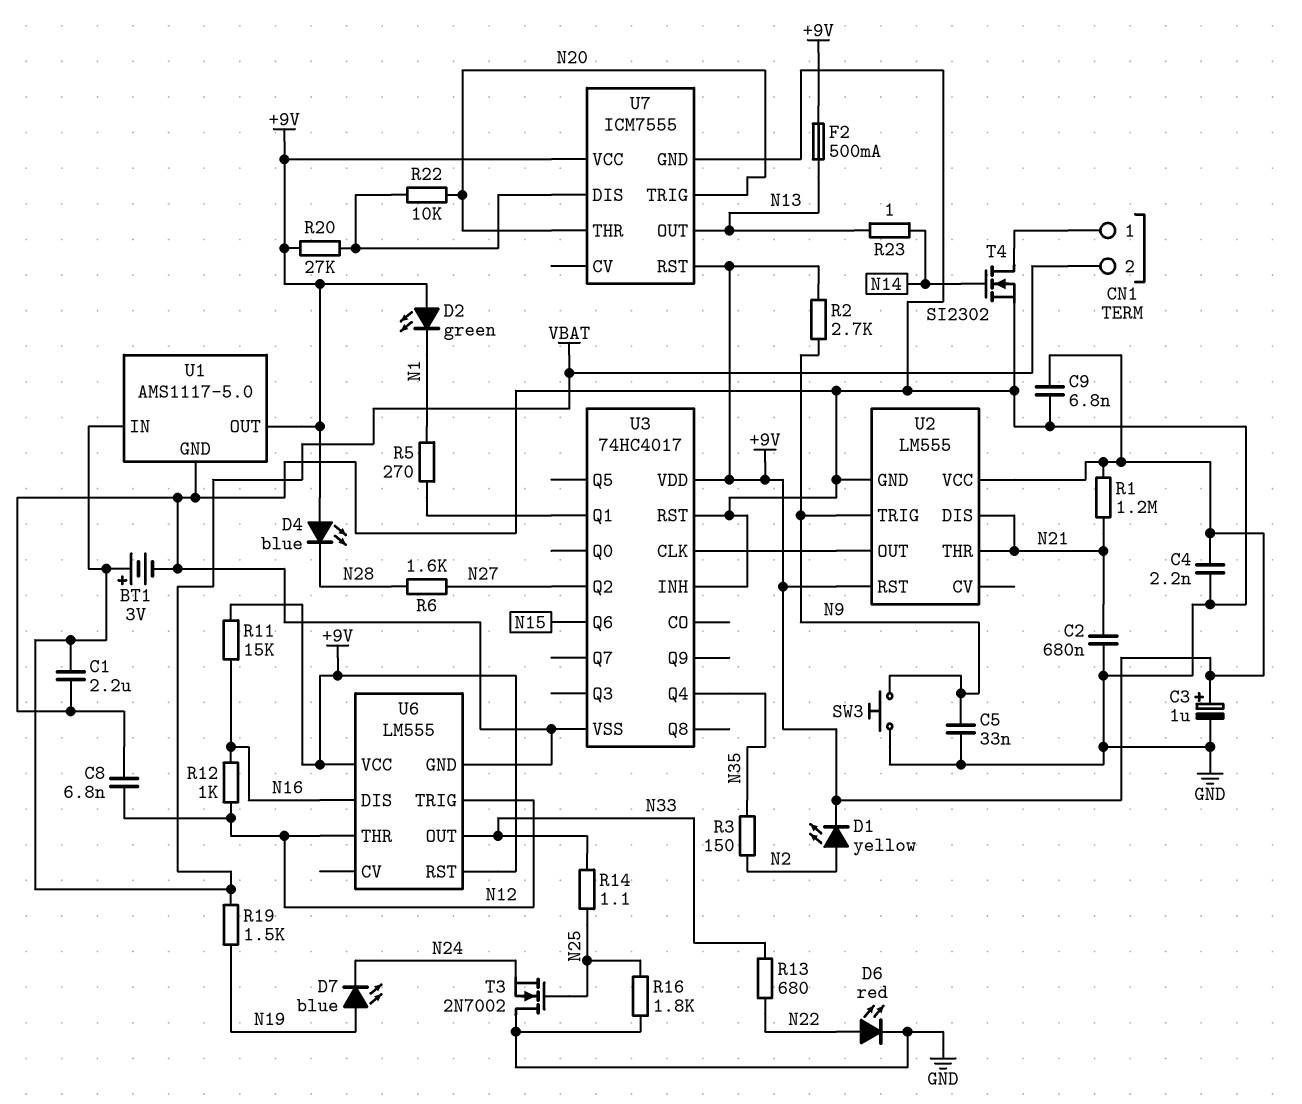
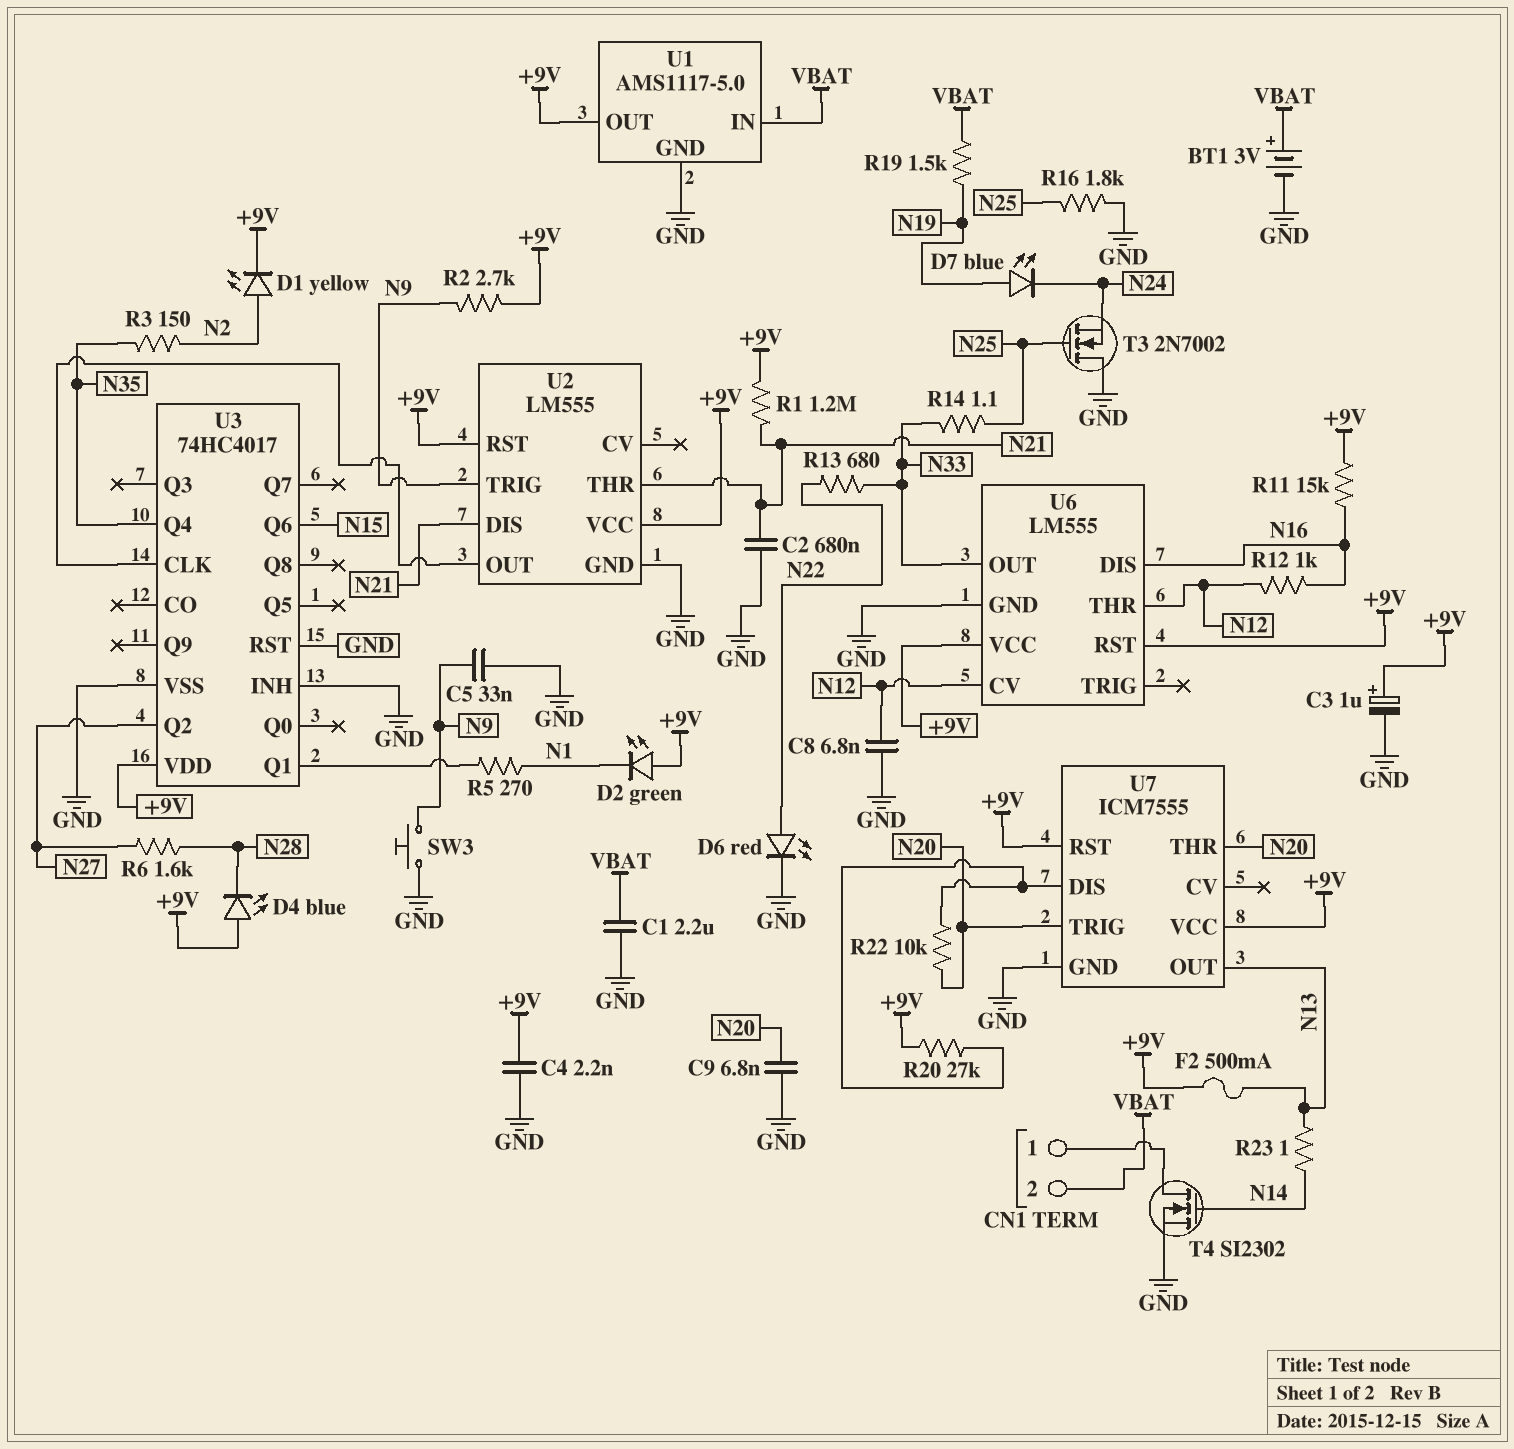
C9: 6.8nF (+9V, GND) -> 6.8nF (GND, N20)
U6 pin CV: none -> N12
U6 pin TRIG: N12 -> none

